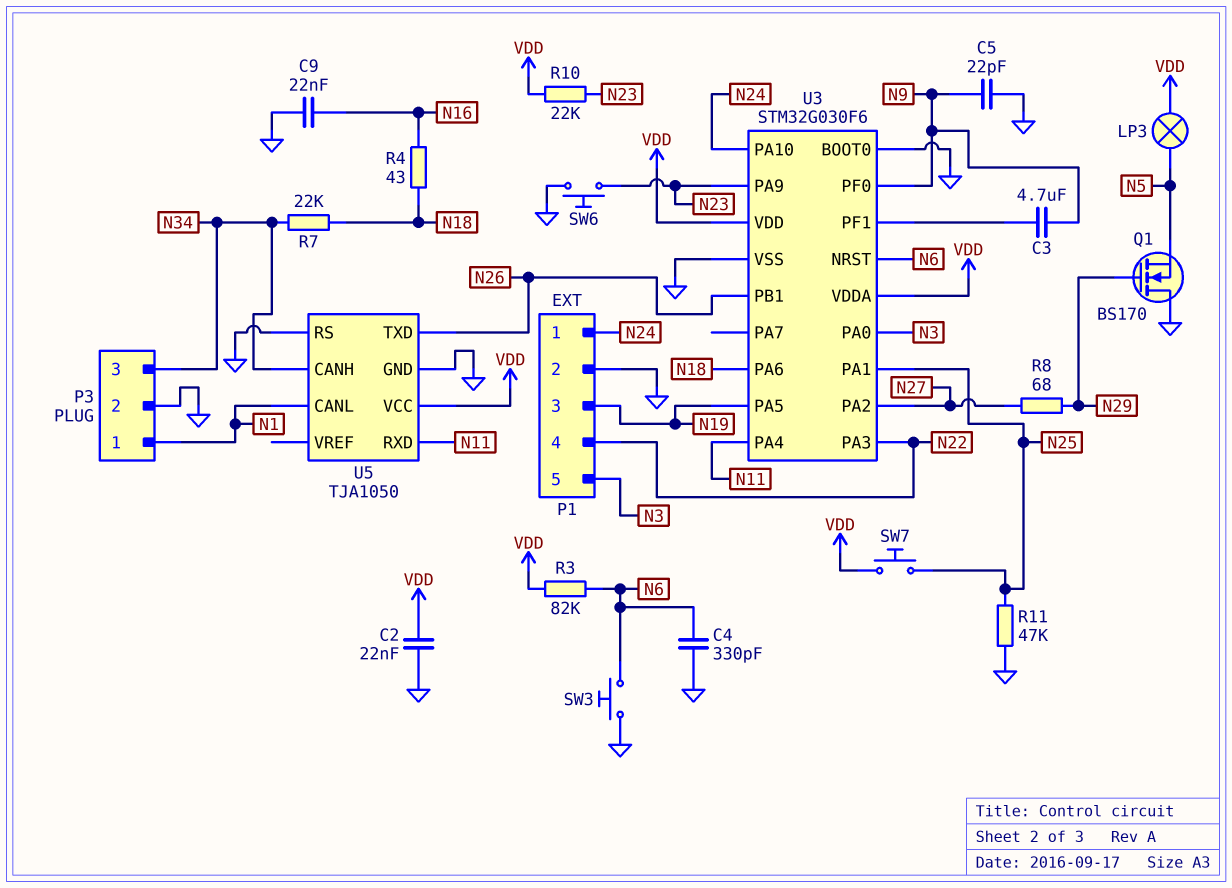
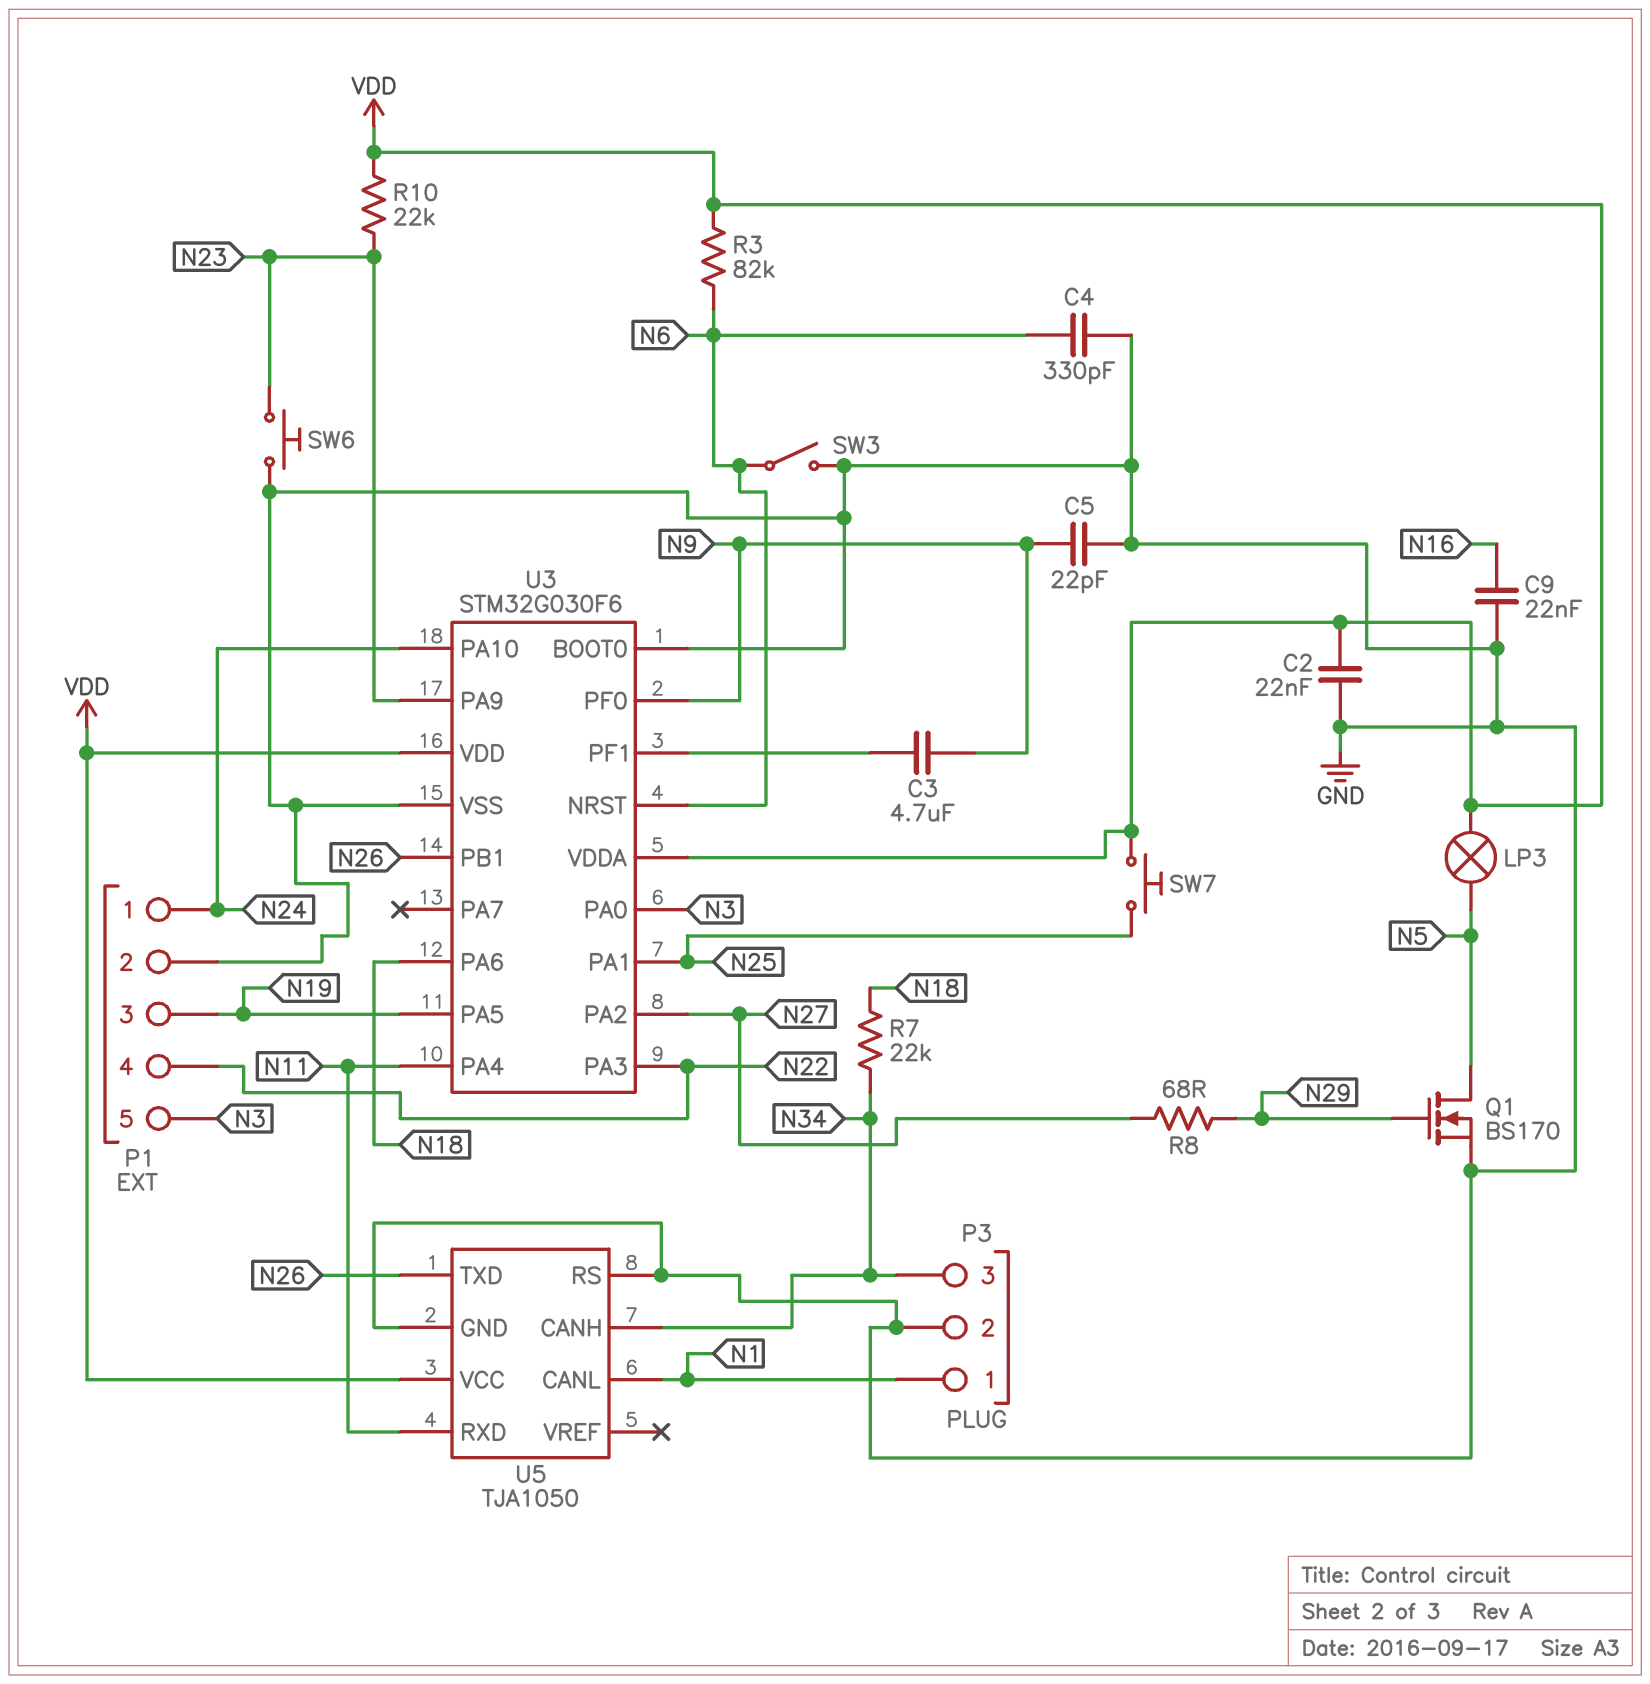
Q1: NMOS BS170 (G N29, D GND, S N5) -> NMOS BS170 (G N29, D N5, S GND)
R4: 43 (N16, N18) -> none
R11: 47k (GND, N25) -> none
SW3: button (GND, N6) -> switch (GND, N6)

